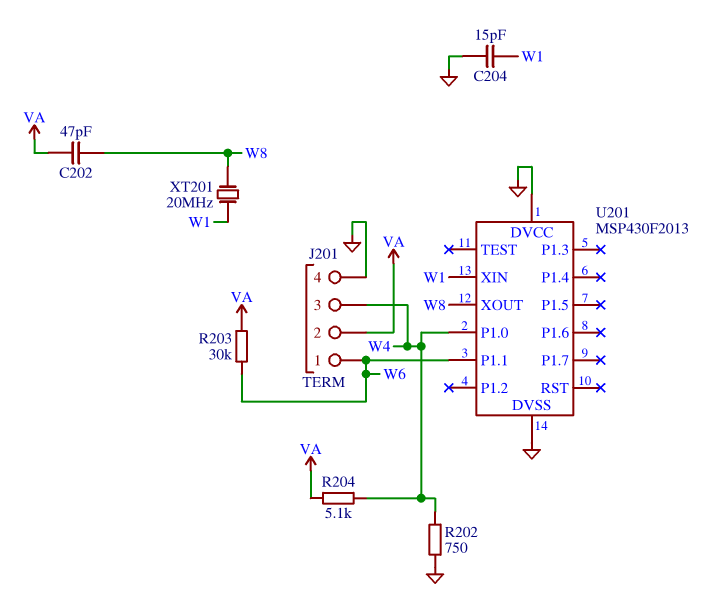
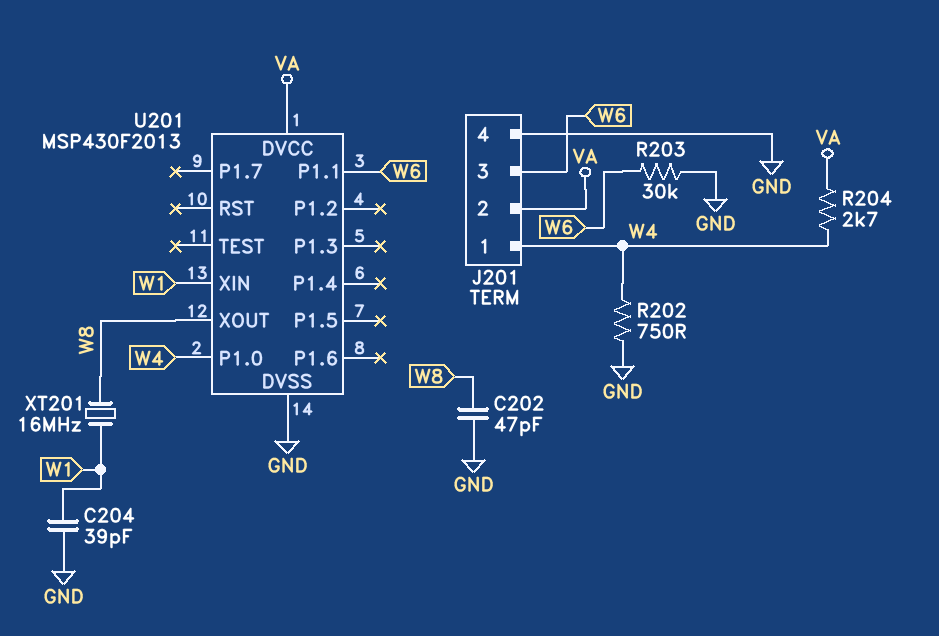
C202: 47pF (VA, W8) -> 47pF (GND, W8)
C204: 15pF (GND, W1) -> 39pF (GND, W1)
J201 pin 1: W6 -> W4
J201 pin 3: W4 -> W6
R203: 30k (VA, W6) -> 30k (GND, W6)
R204: 5.1k (VA, W4) -> 2.7k (VA, W4)
U201 pin DVCC: GND -> VA
XT201: 20MHz (W1, W8) -> 16MHz (W1, W8)

